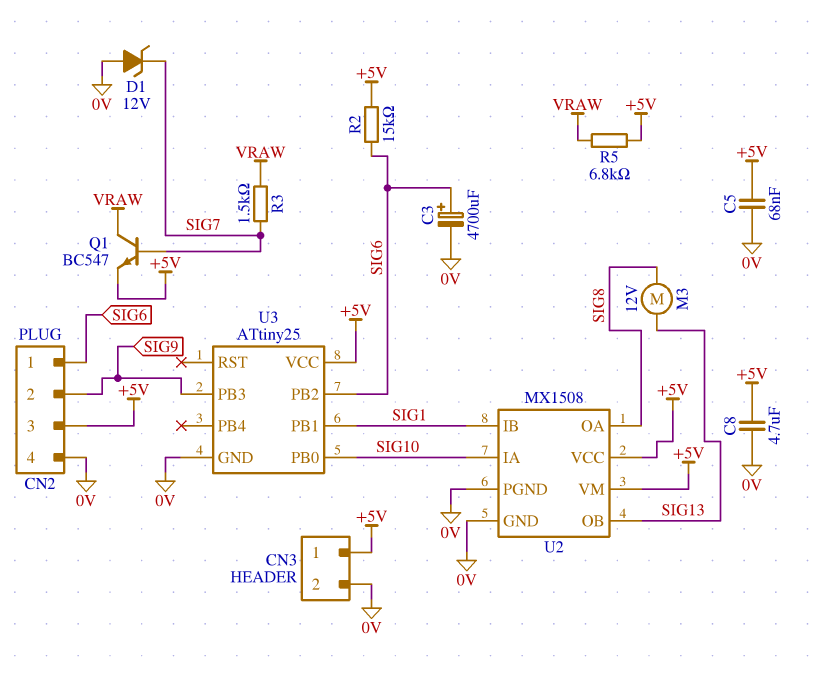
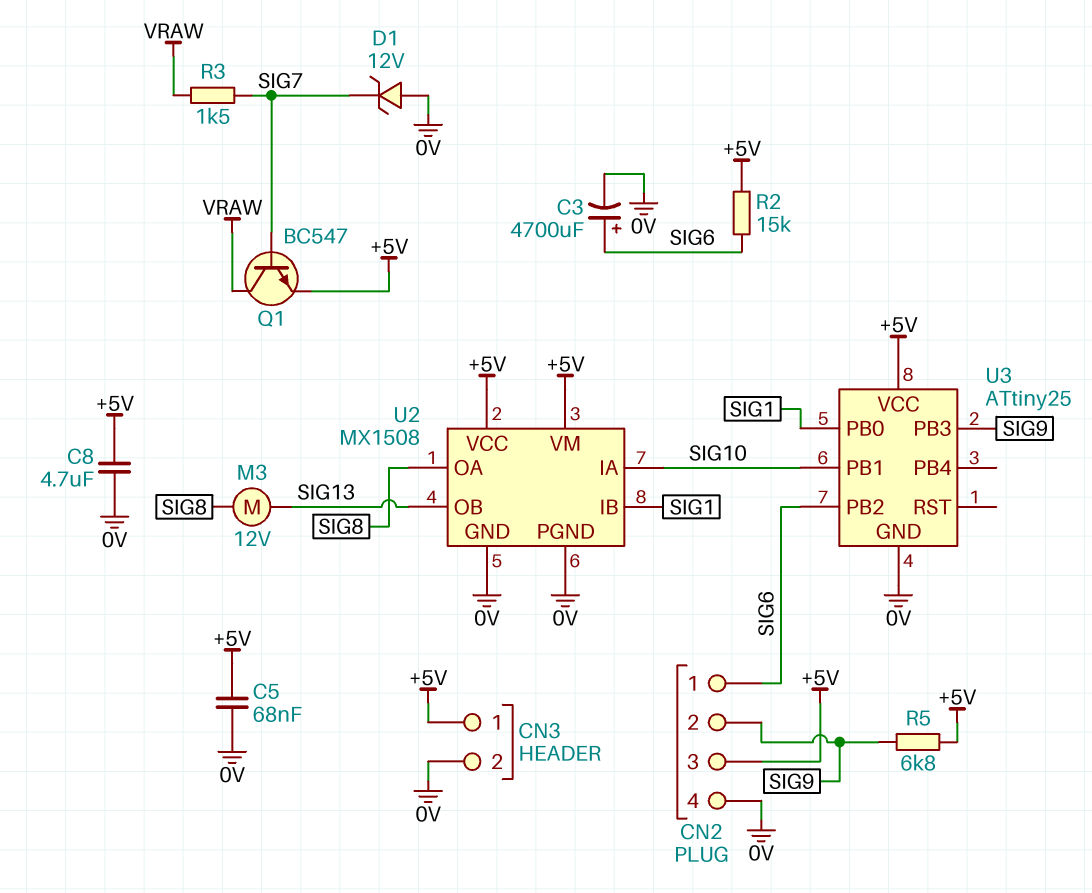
R5: 6.8k (+5V, VRAW) -> 6.8k (+5V, SIG9)
U3 pin PB0: SIG10 -> SIG1
U3 pin PB1: SIG1 -> SIG10

